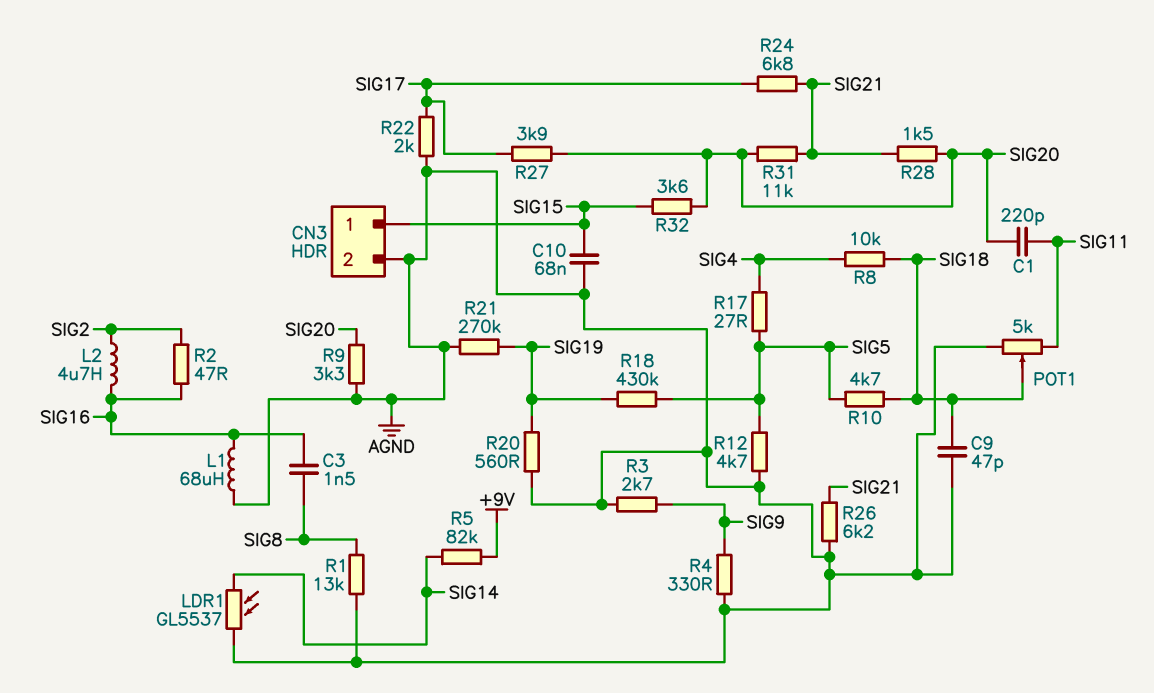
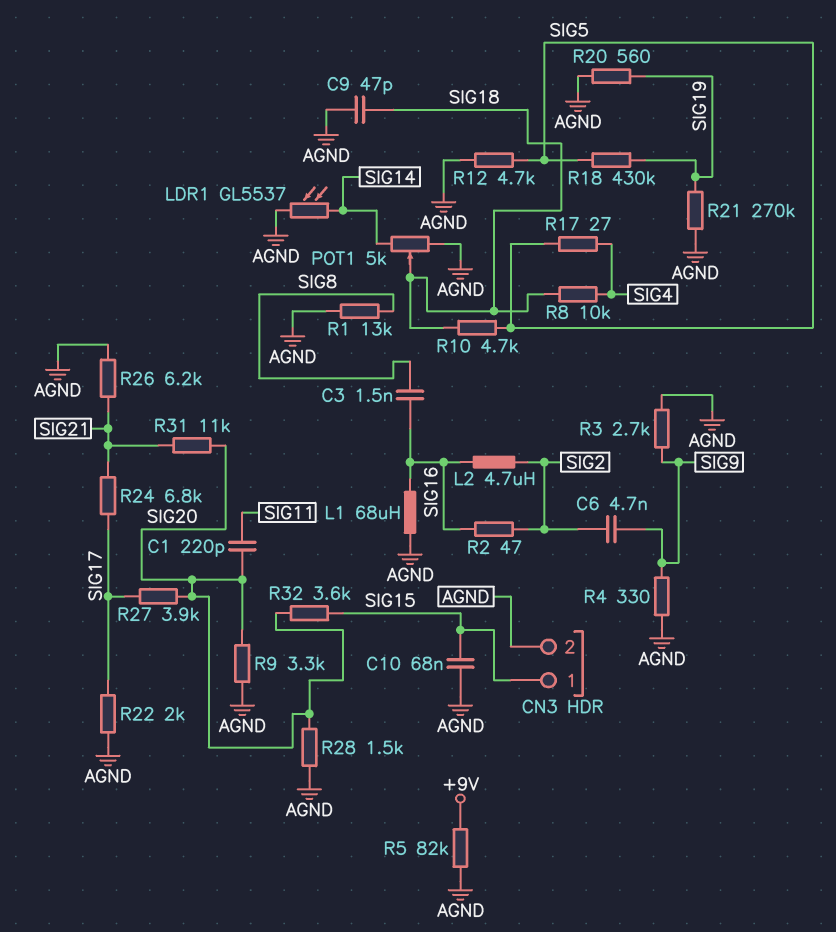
C6: none -> 4.7nF (SIG2, SIG9)
POT1: 5k (AGND, SIG11, wiper SIG18) -> 5k (AGND, SIG14, wiper SIG18)
R5: 82k (+9V, SIG14) -> 82k (+9V, AGND)
R28: 1.5k (SIG20, SIG21) -> 1.5k (AGND, SIG20)

